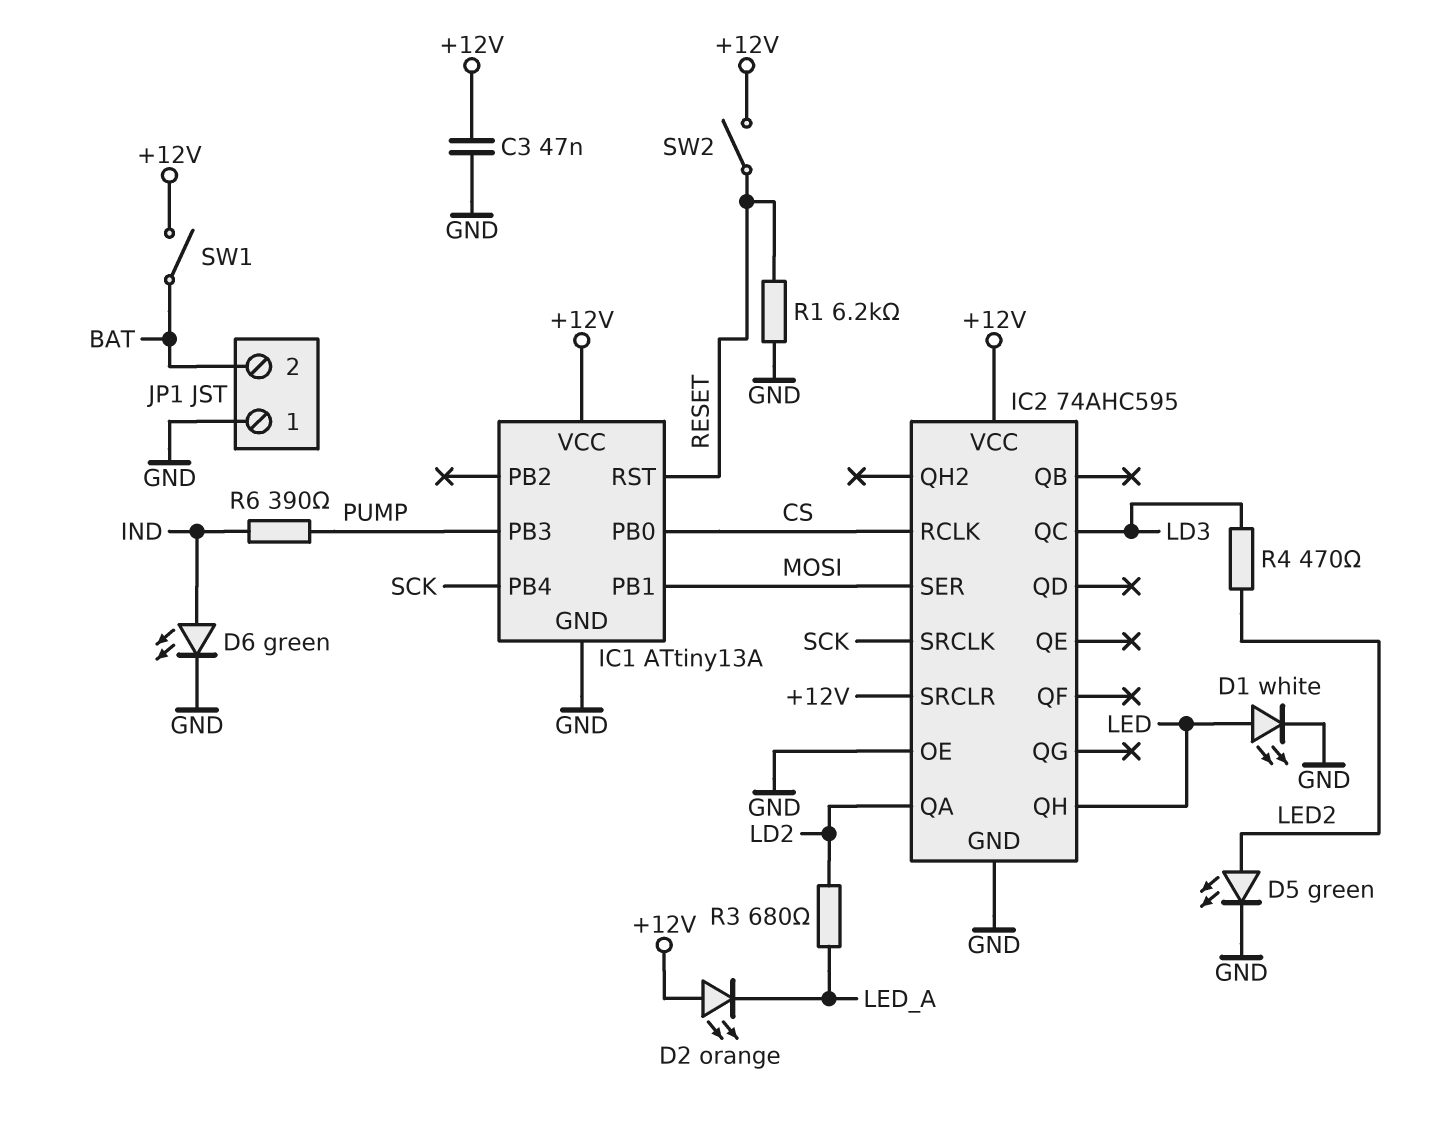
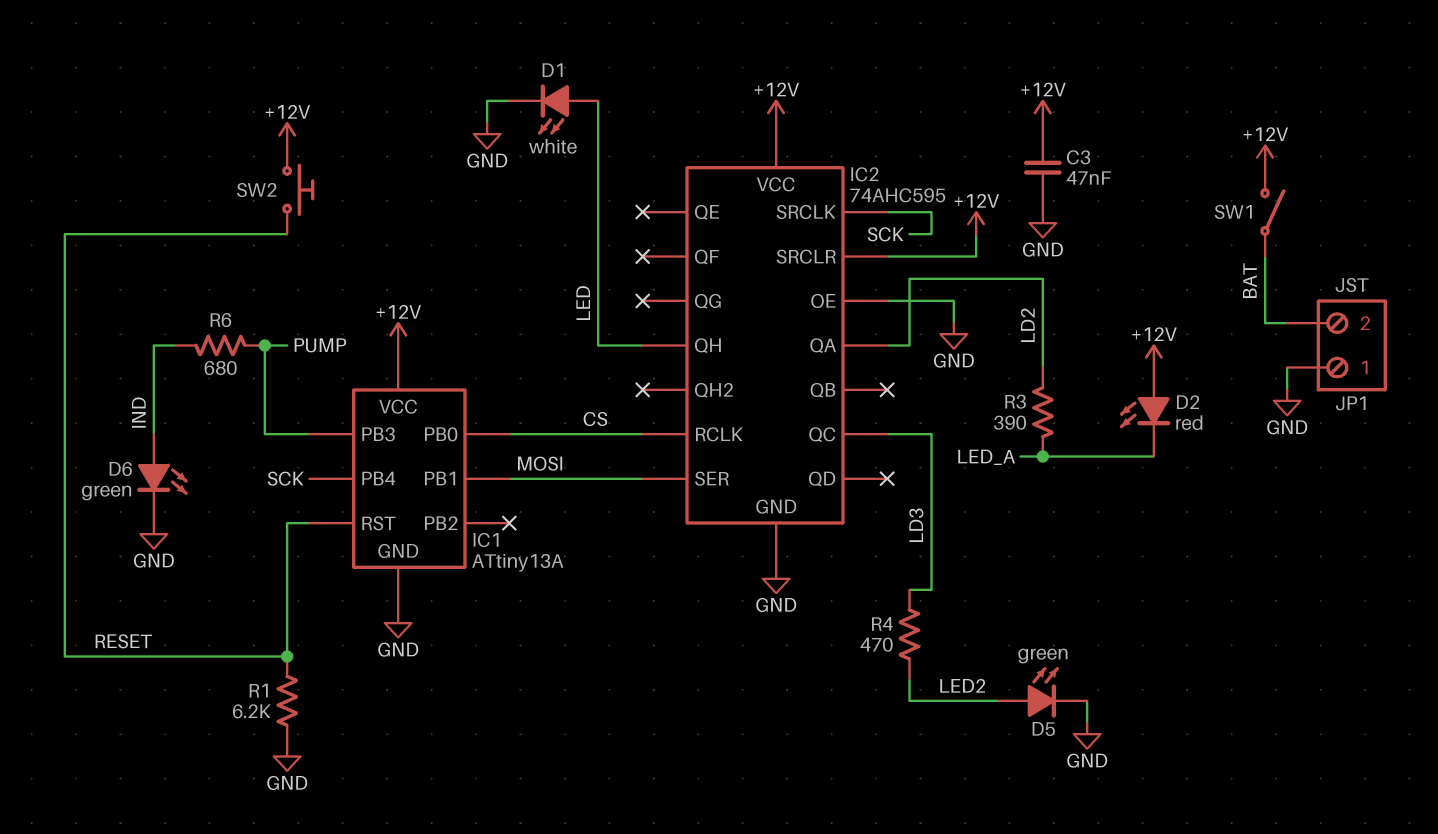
D2: LED orange (A +12V, K LED_A) -> LED red (A +12V, K LED_A)
R3: 680 (LD2, LED_A) -> 390 (LD2, LED_A)
R6: 390 (IND, PUMP) -> 680 (IND, PUMP)
SW2: switch (+12V, RESET) -> button (+12V, RESET)

